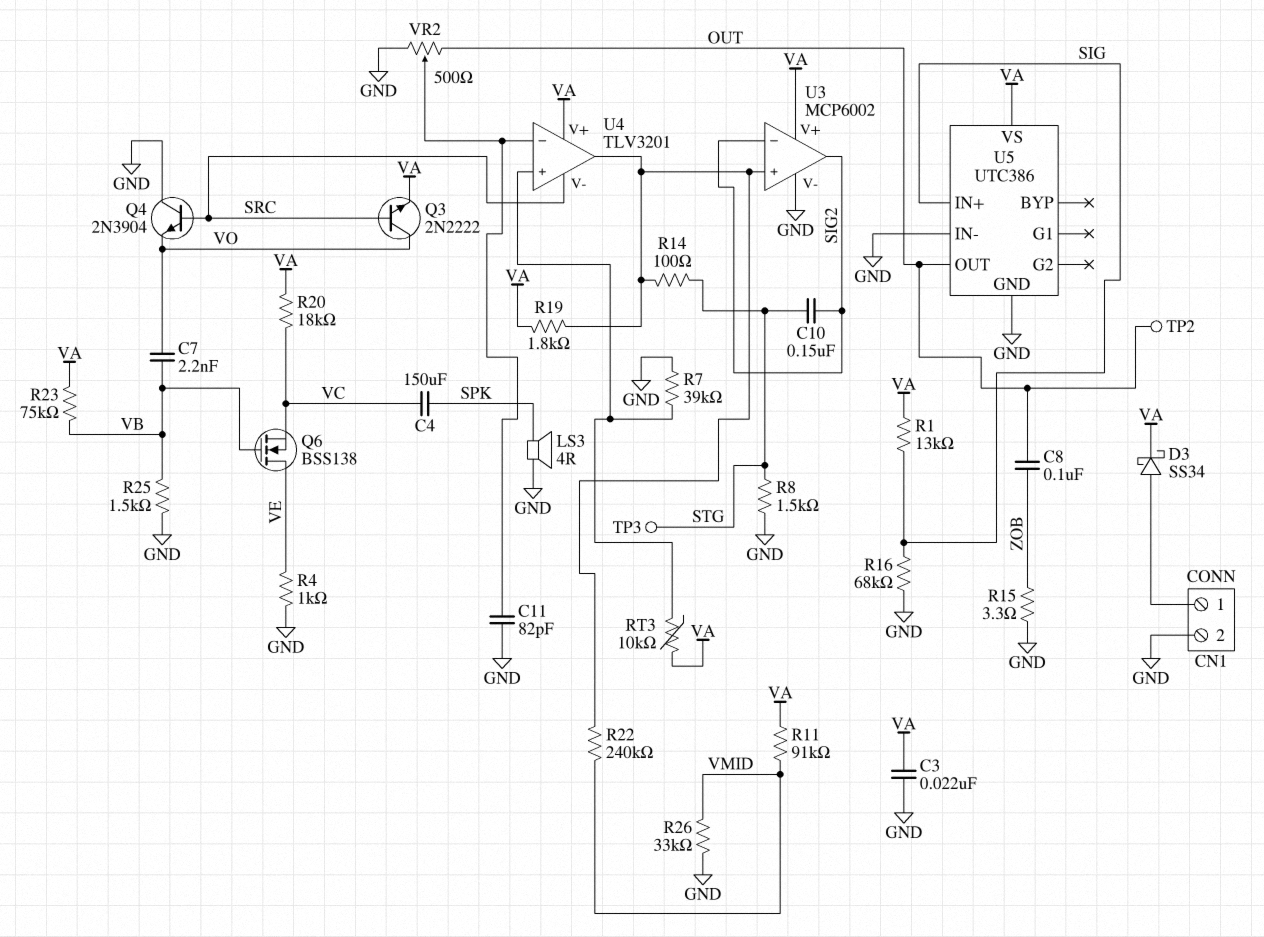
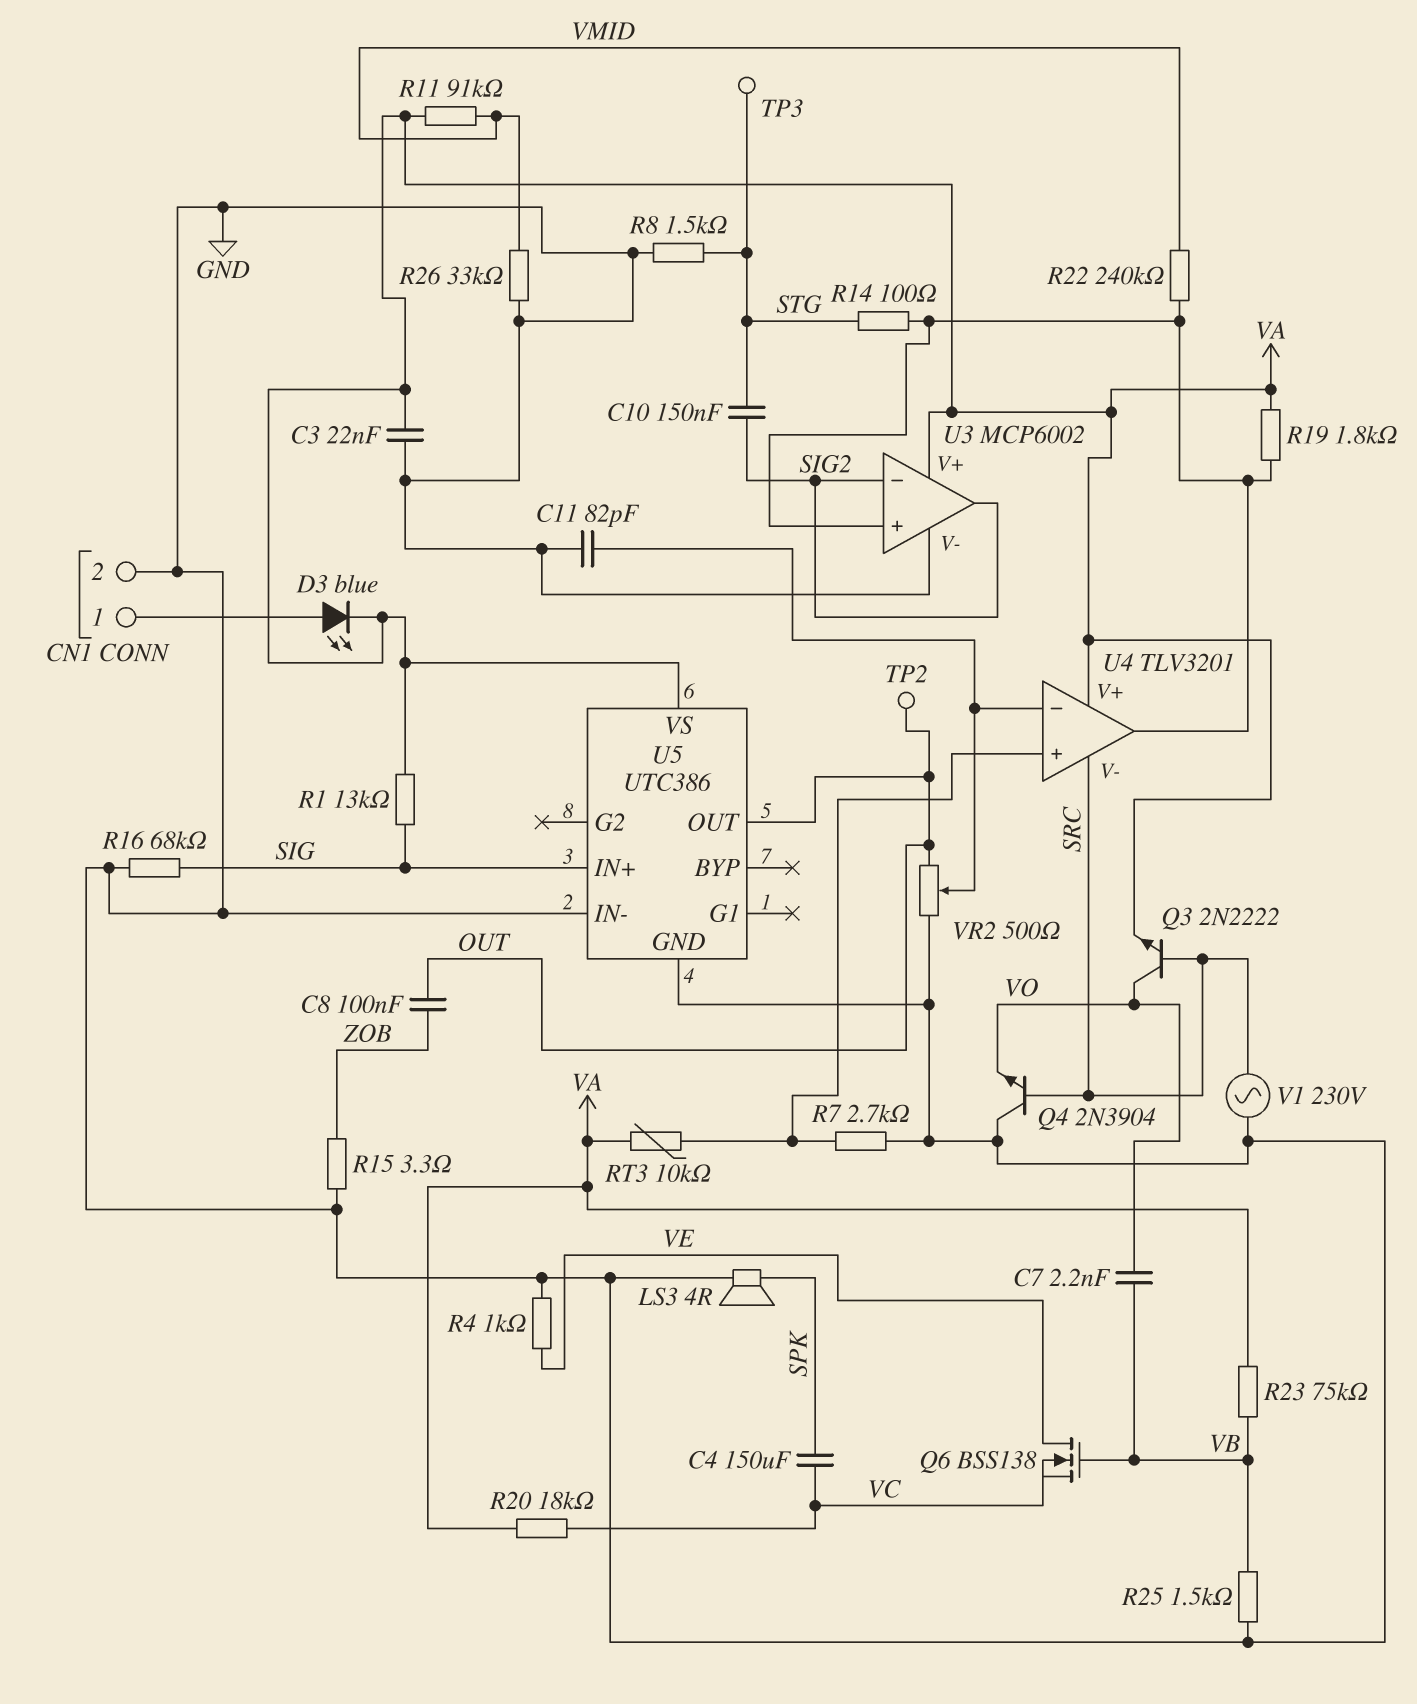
D3: schottky SS34 (A CN1/1, K VA) -> LED blue (A CN1/1, K VA)
R7: 39k (GND, U4/in+) -> 2.7k (GND, U4/in+)
V1: none -> AC 230V (GND, SRC)

